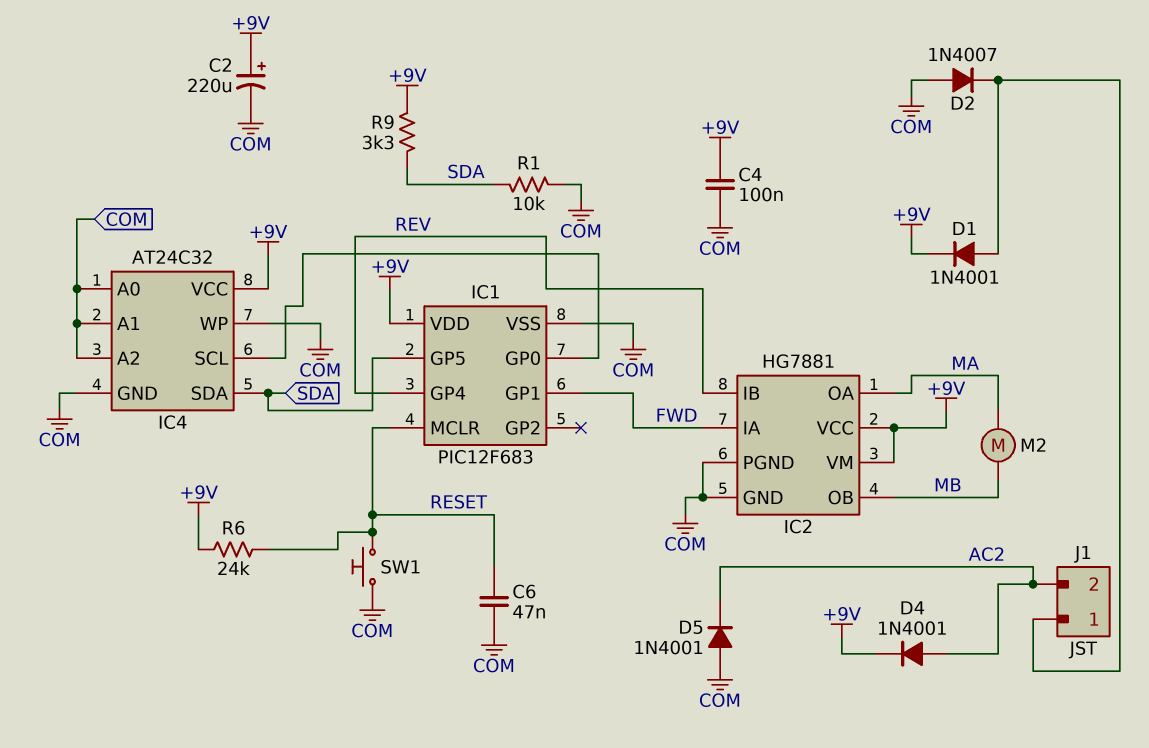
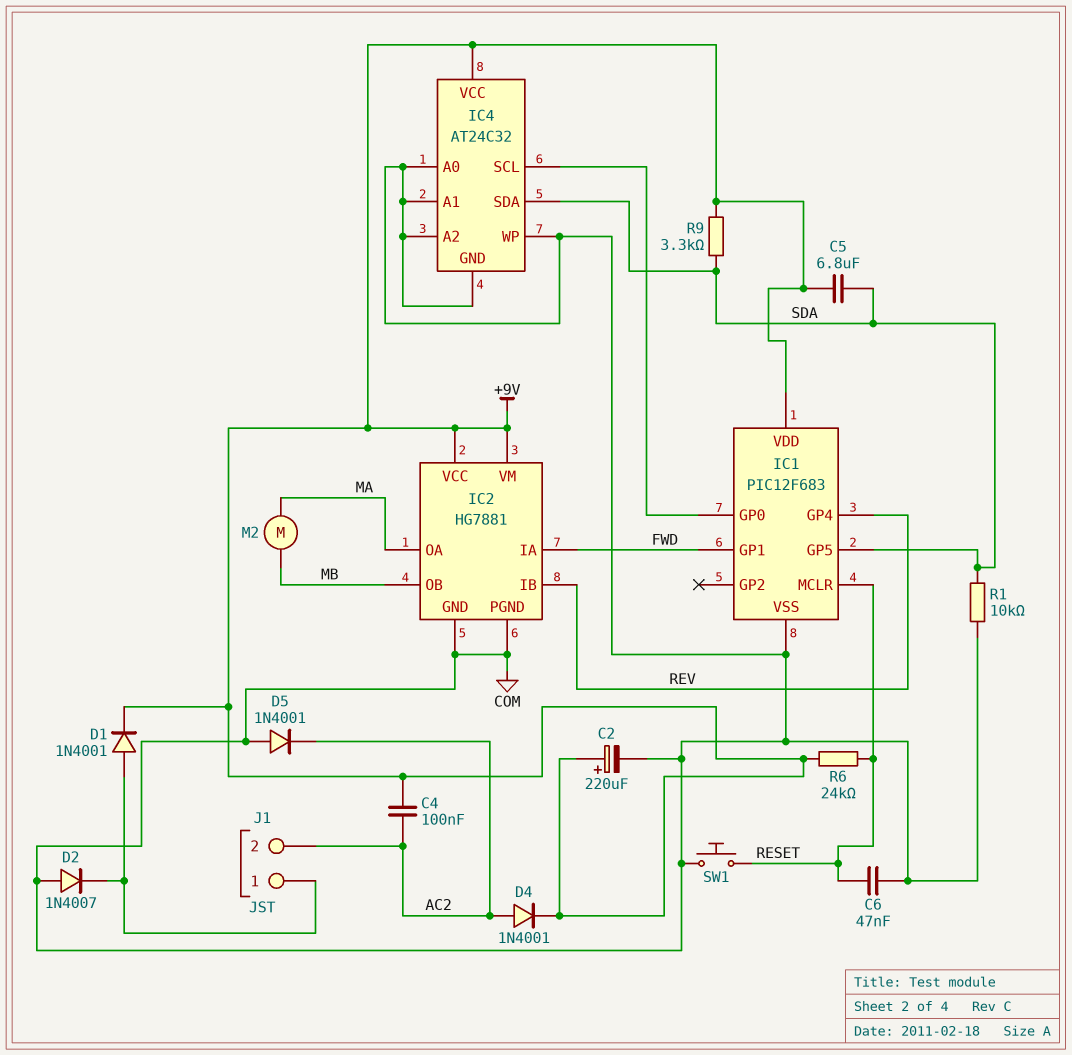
C4: 100nF (+9V, COM) -> 100nF (+9V, AC2)
C5: none -> 6.8uF (+9V, SDA)

